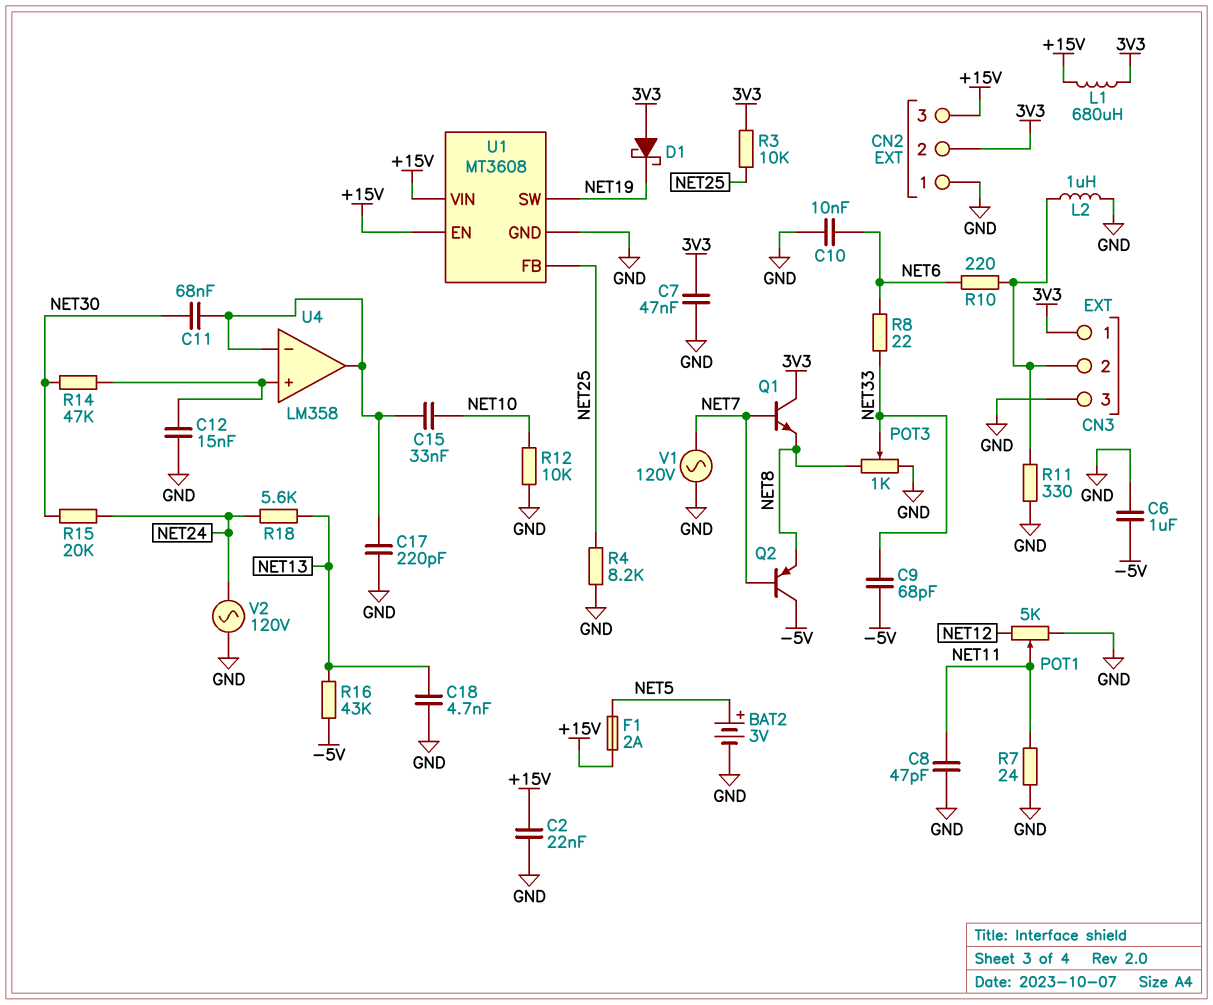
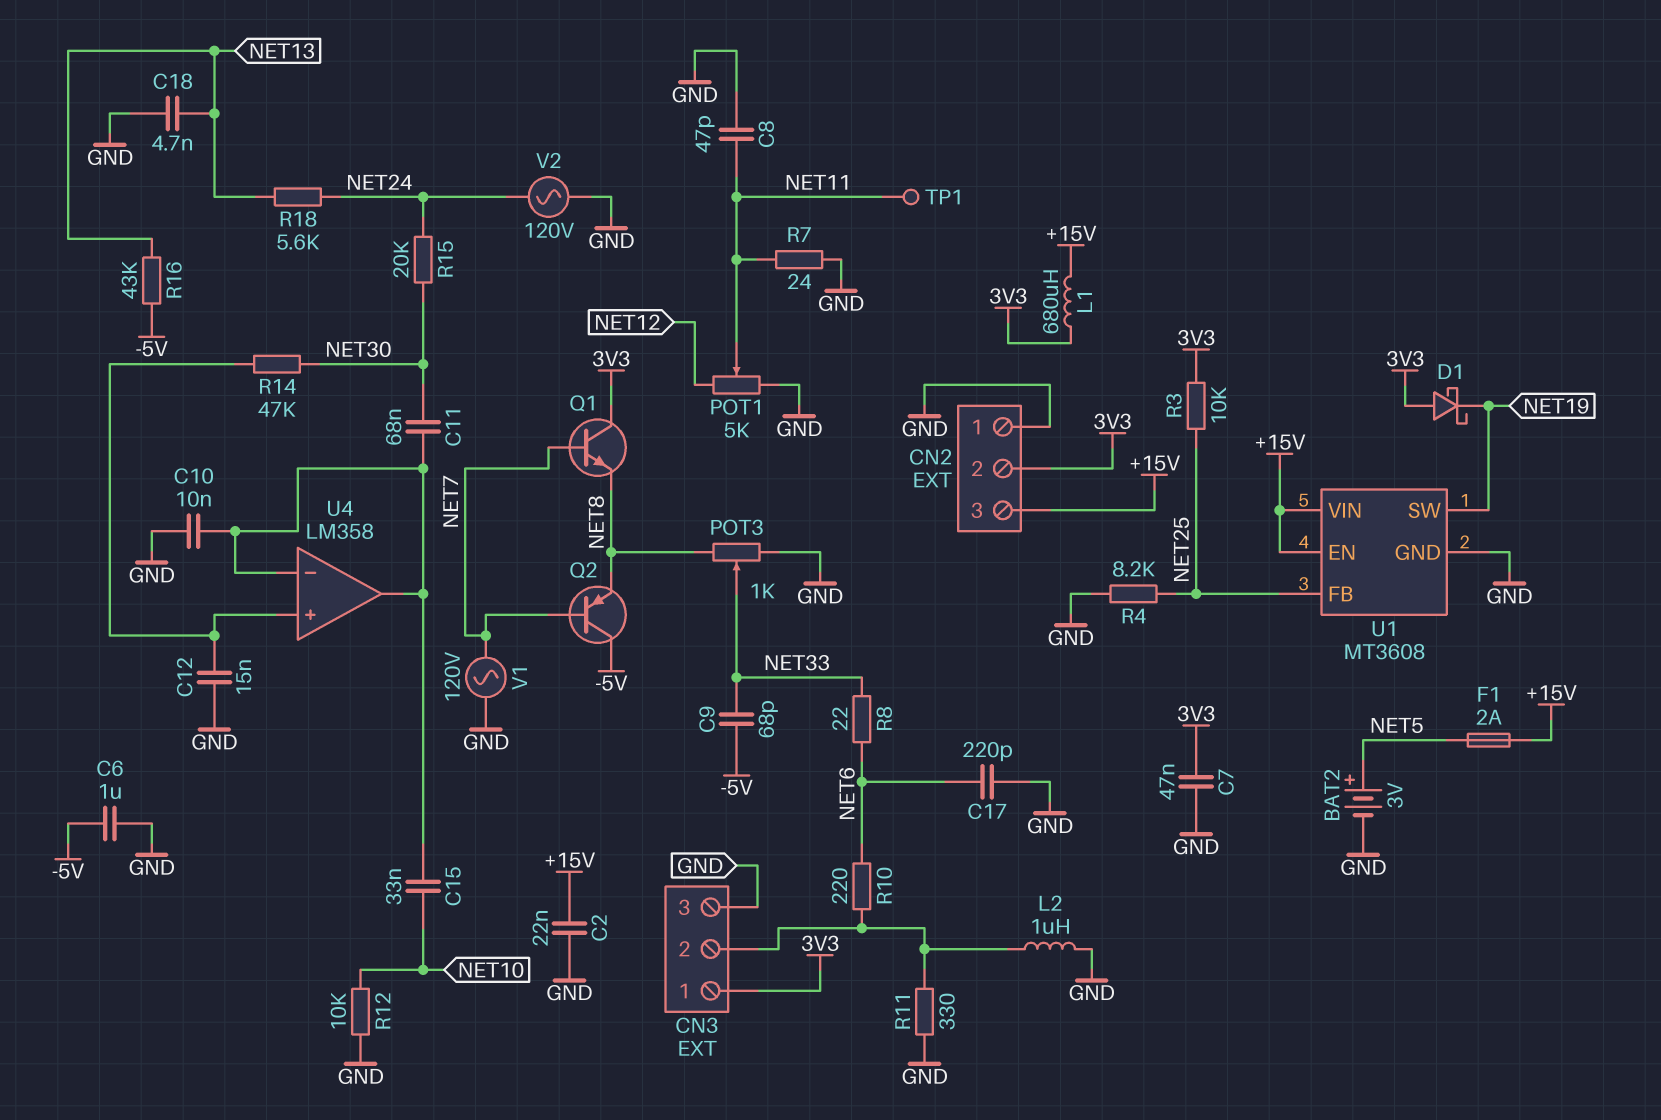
C10: 10nF (GND, NET6) -> 10nF (GND, U4/in-)
C17: 220pF (GND, U4/in-) -> 220pF (GND, NET6)
TP1: none -> test point (NET11)

